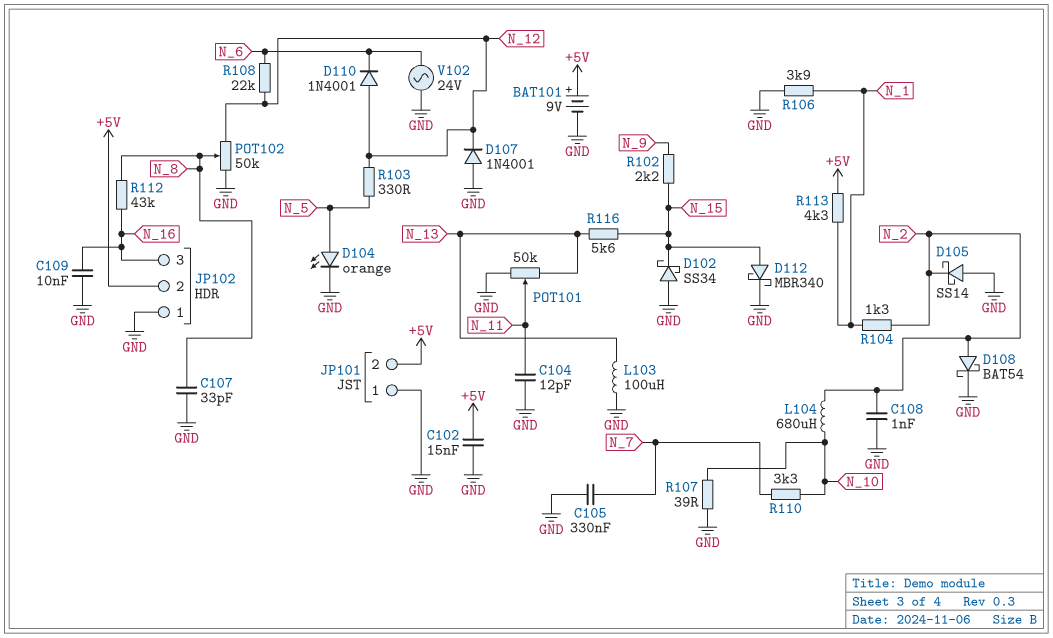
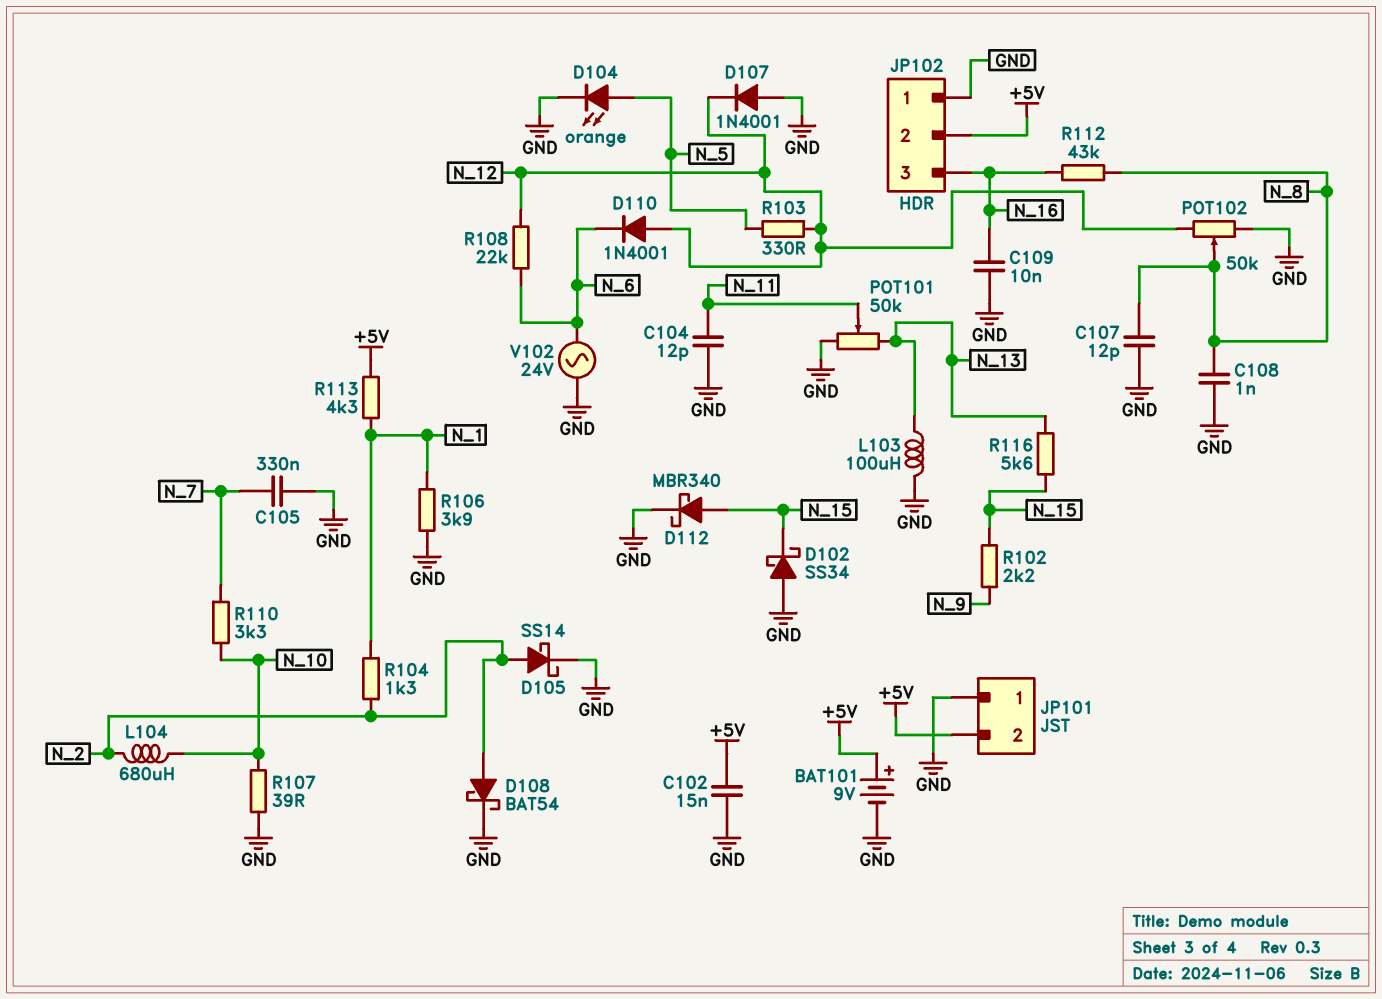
C107: 33pF (GND, N_8) -> 12pF (GND, N_8)
C108: 1nF (GND, N_2) -> 1nF (GND, N_8)
D105: schottky SS14 (A GND, K N_2) -> schottky SS14 (A N_2, K GND)

